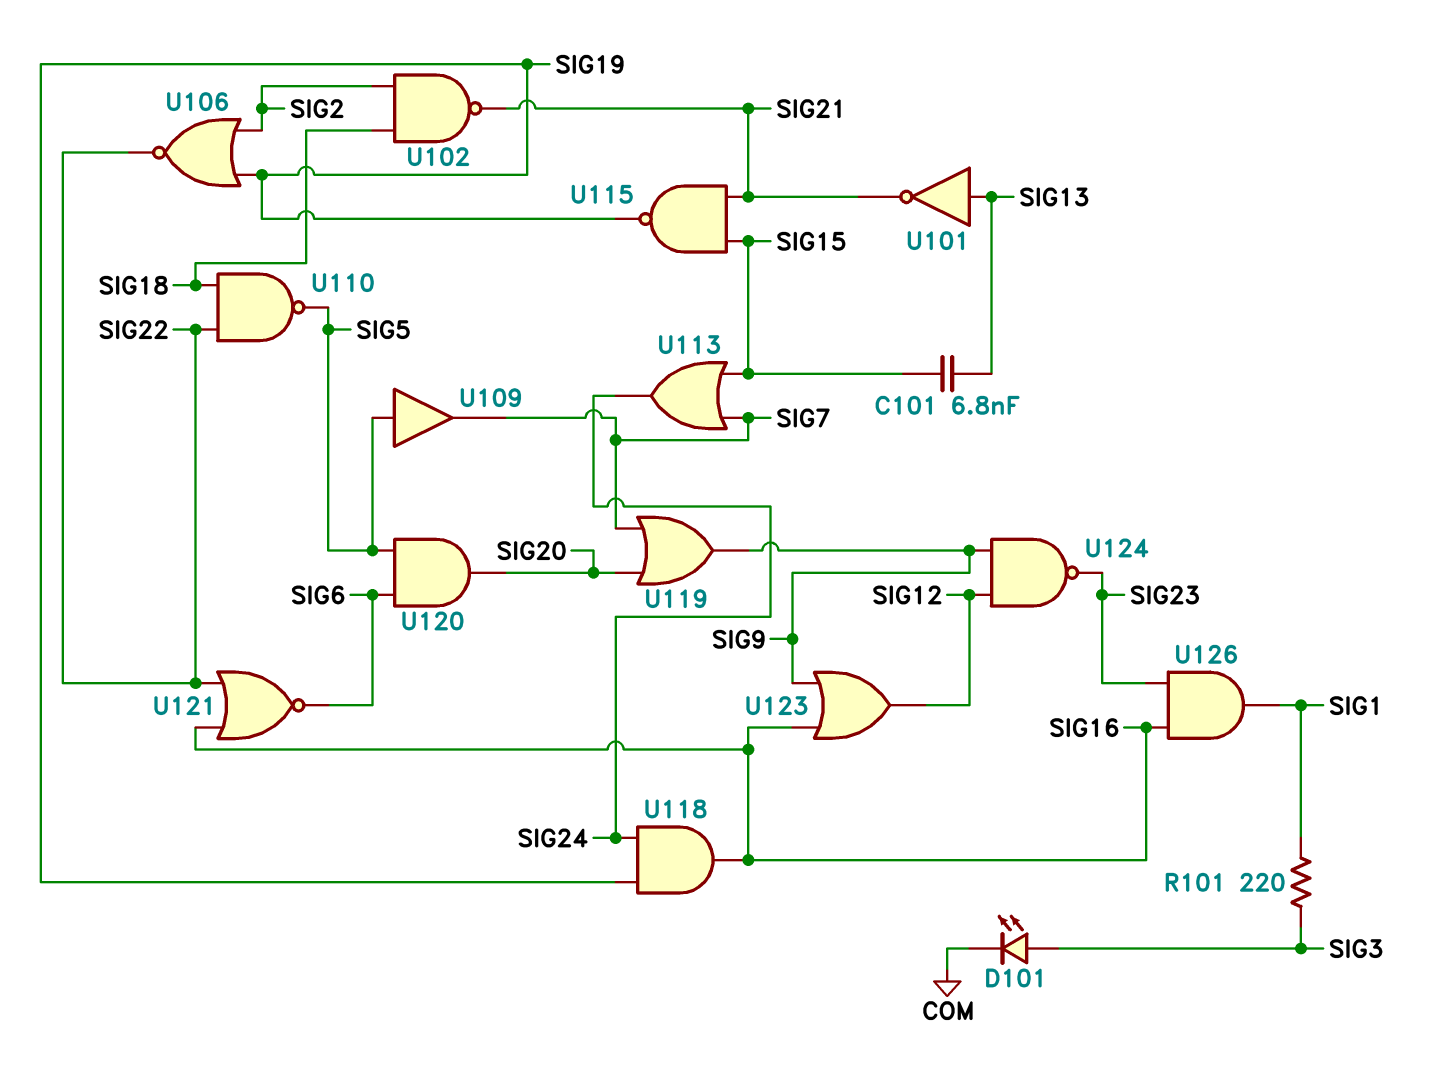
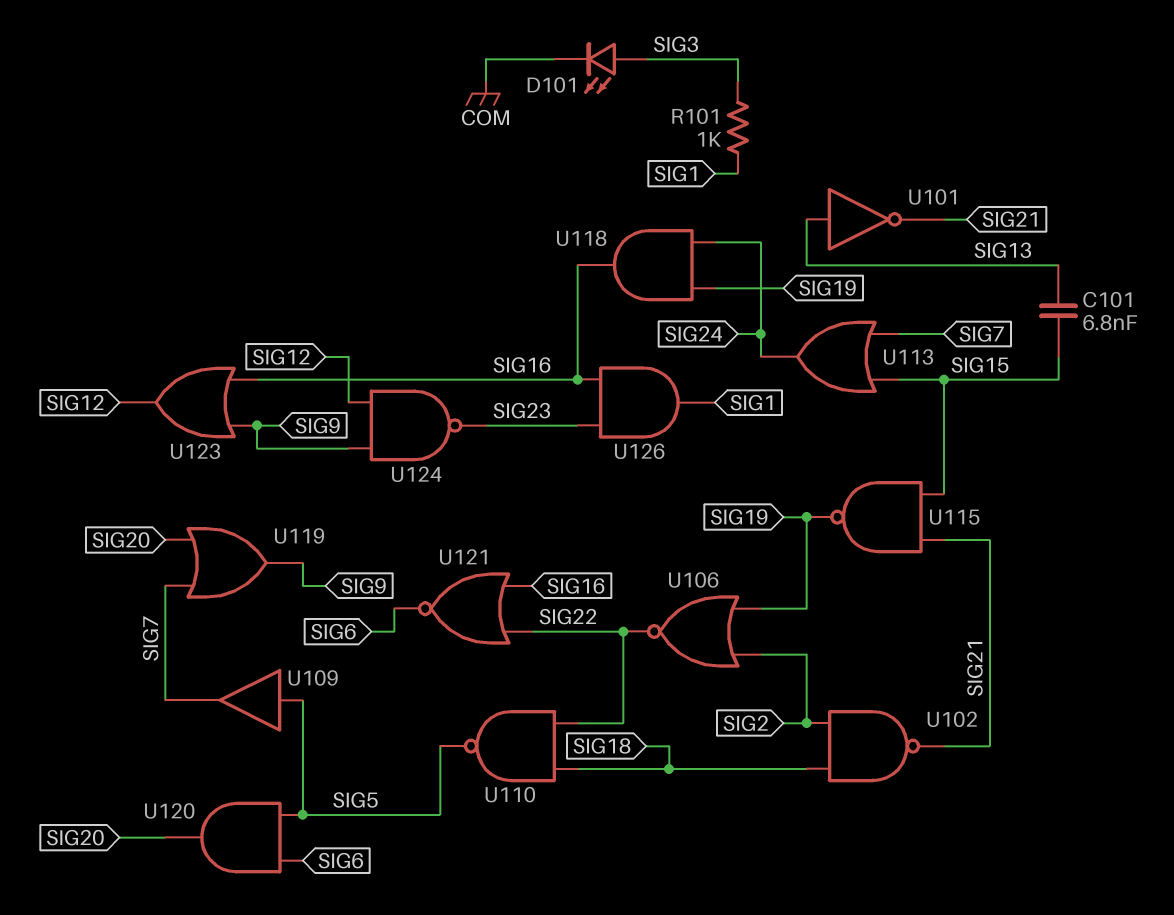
R101: 220 (SIG1, SIG3) -> 1k (SIG1, SIG3)

